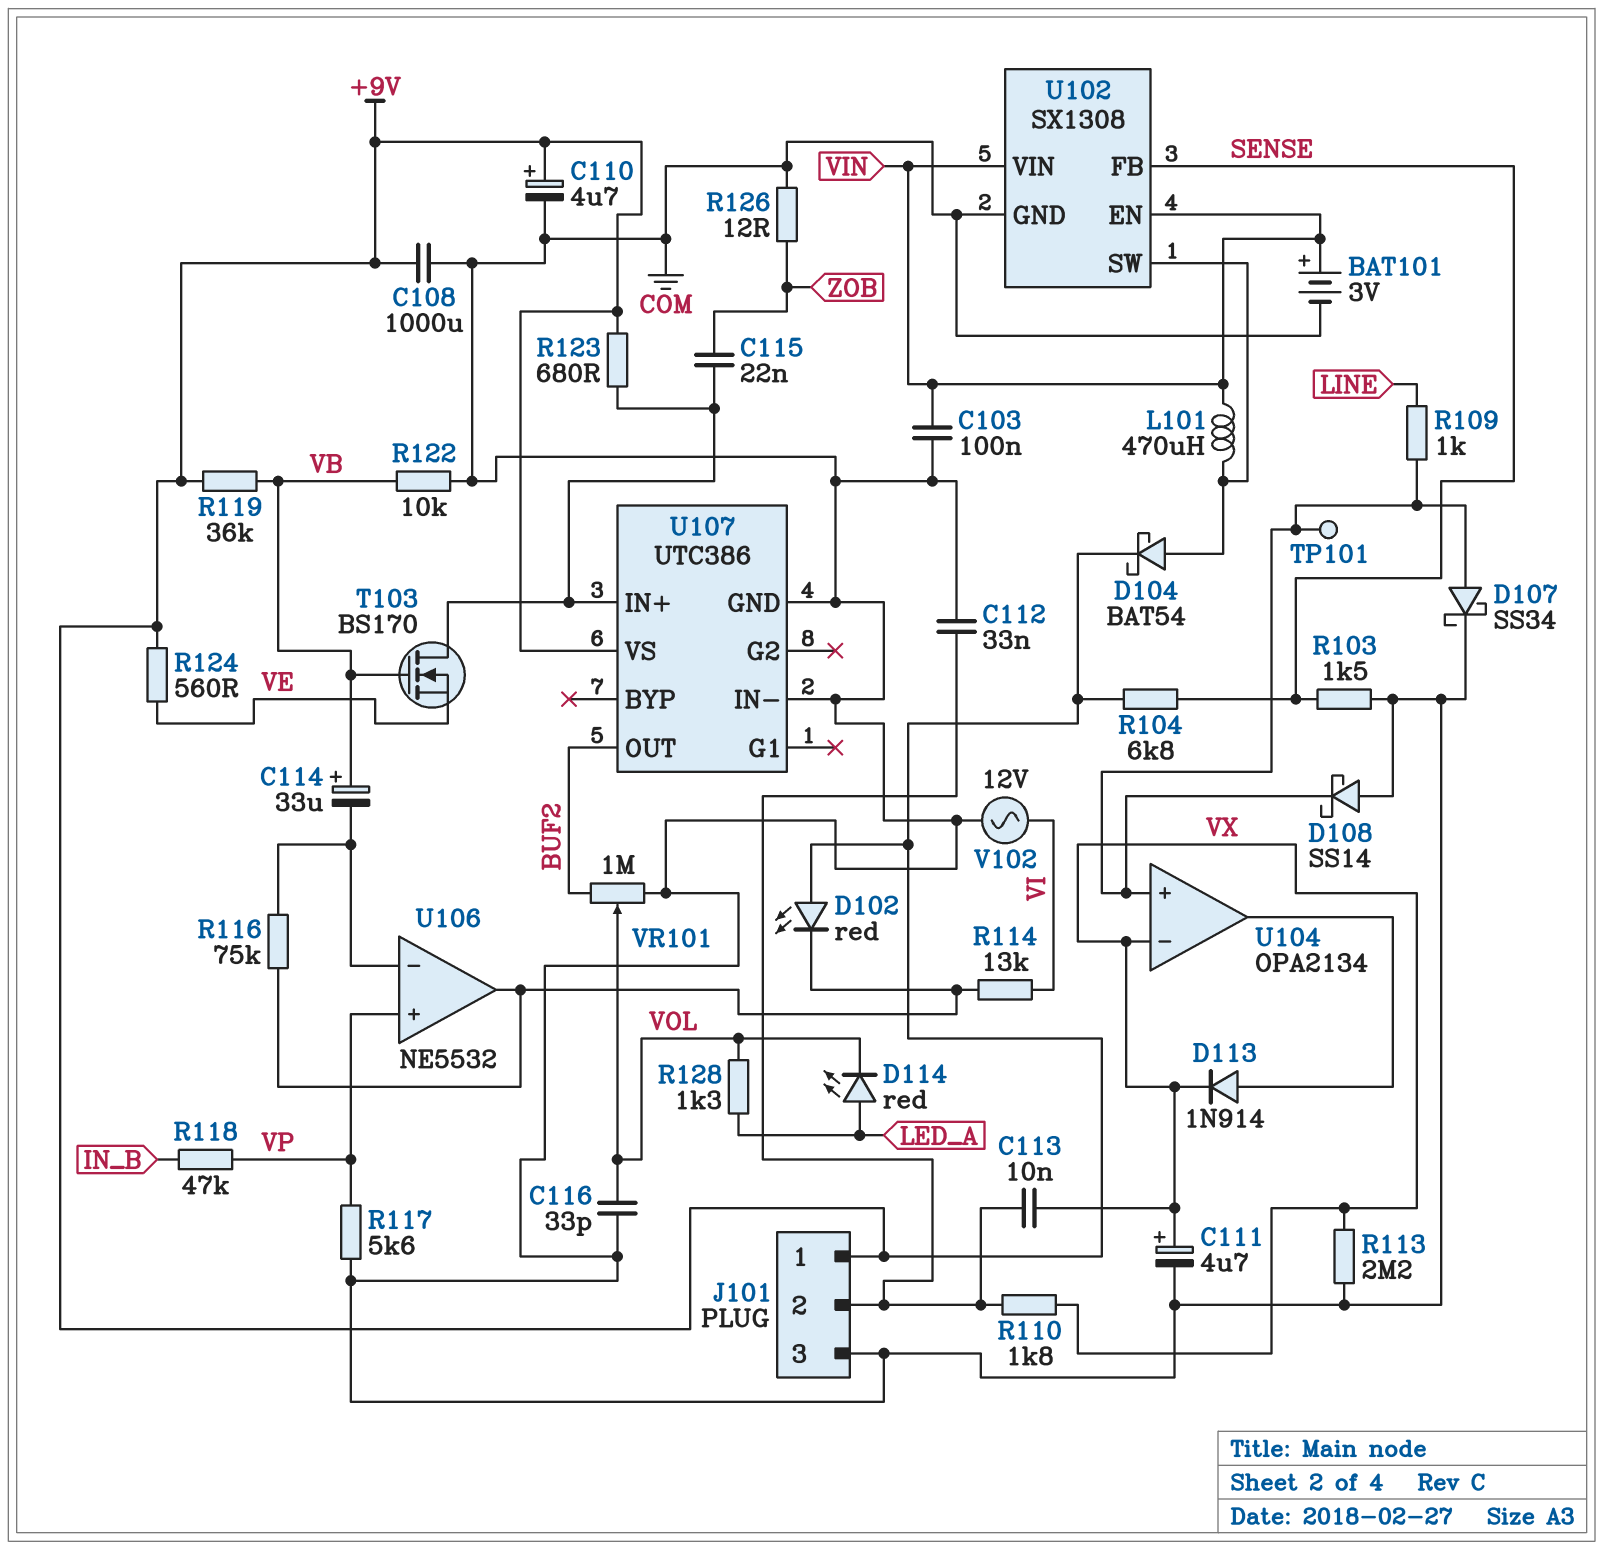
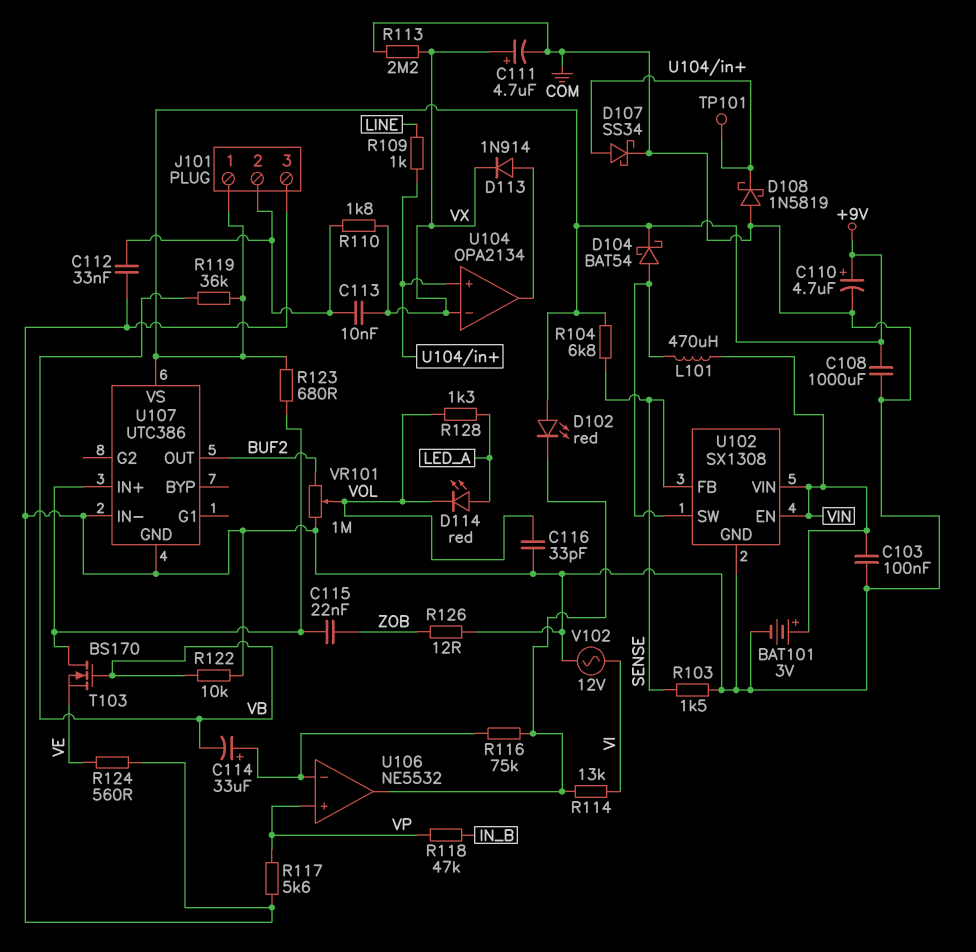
C114: 33uF (plus VB, minus U106/in-) -> 33uF (plus U106/in-, minus VB)
D108: schottky SS14 (A COM, K U104/in+) -> schottky 1N5819 (A COM, K U104/in+)
R124: 560 (+9V, VE) -> 560 (COM, VE)

